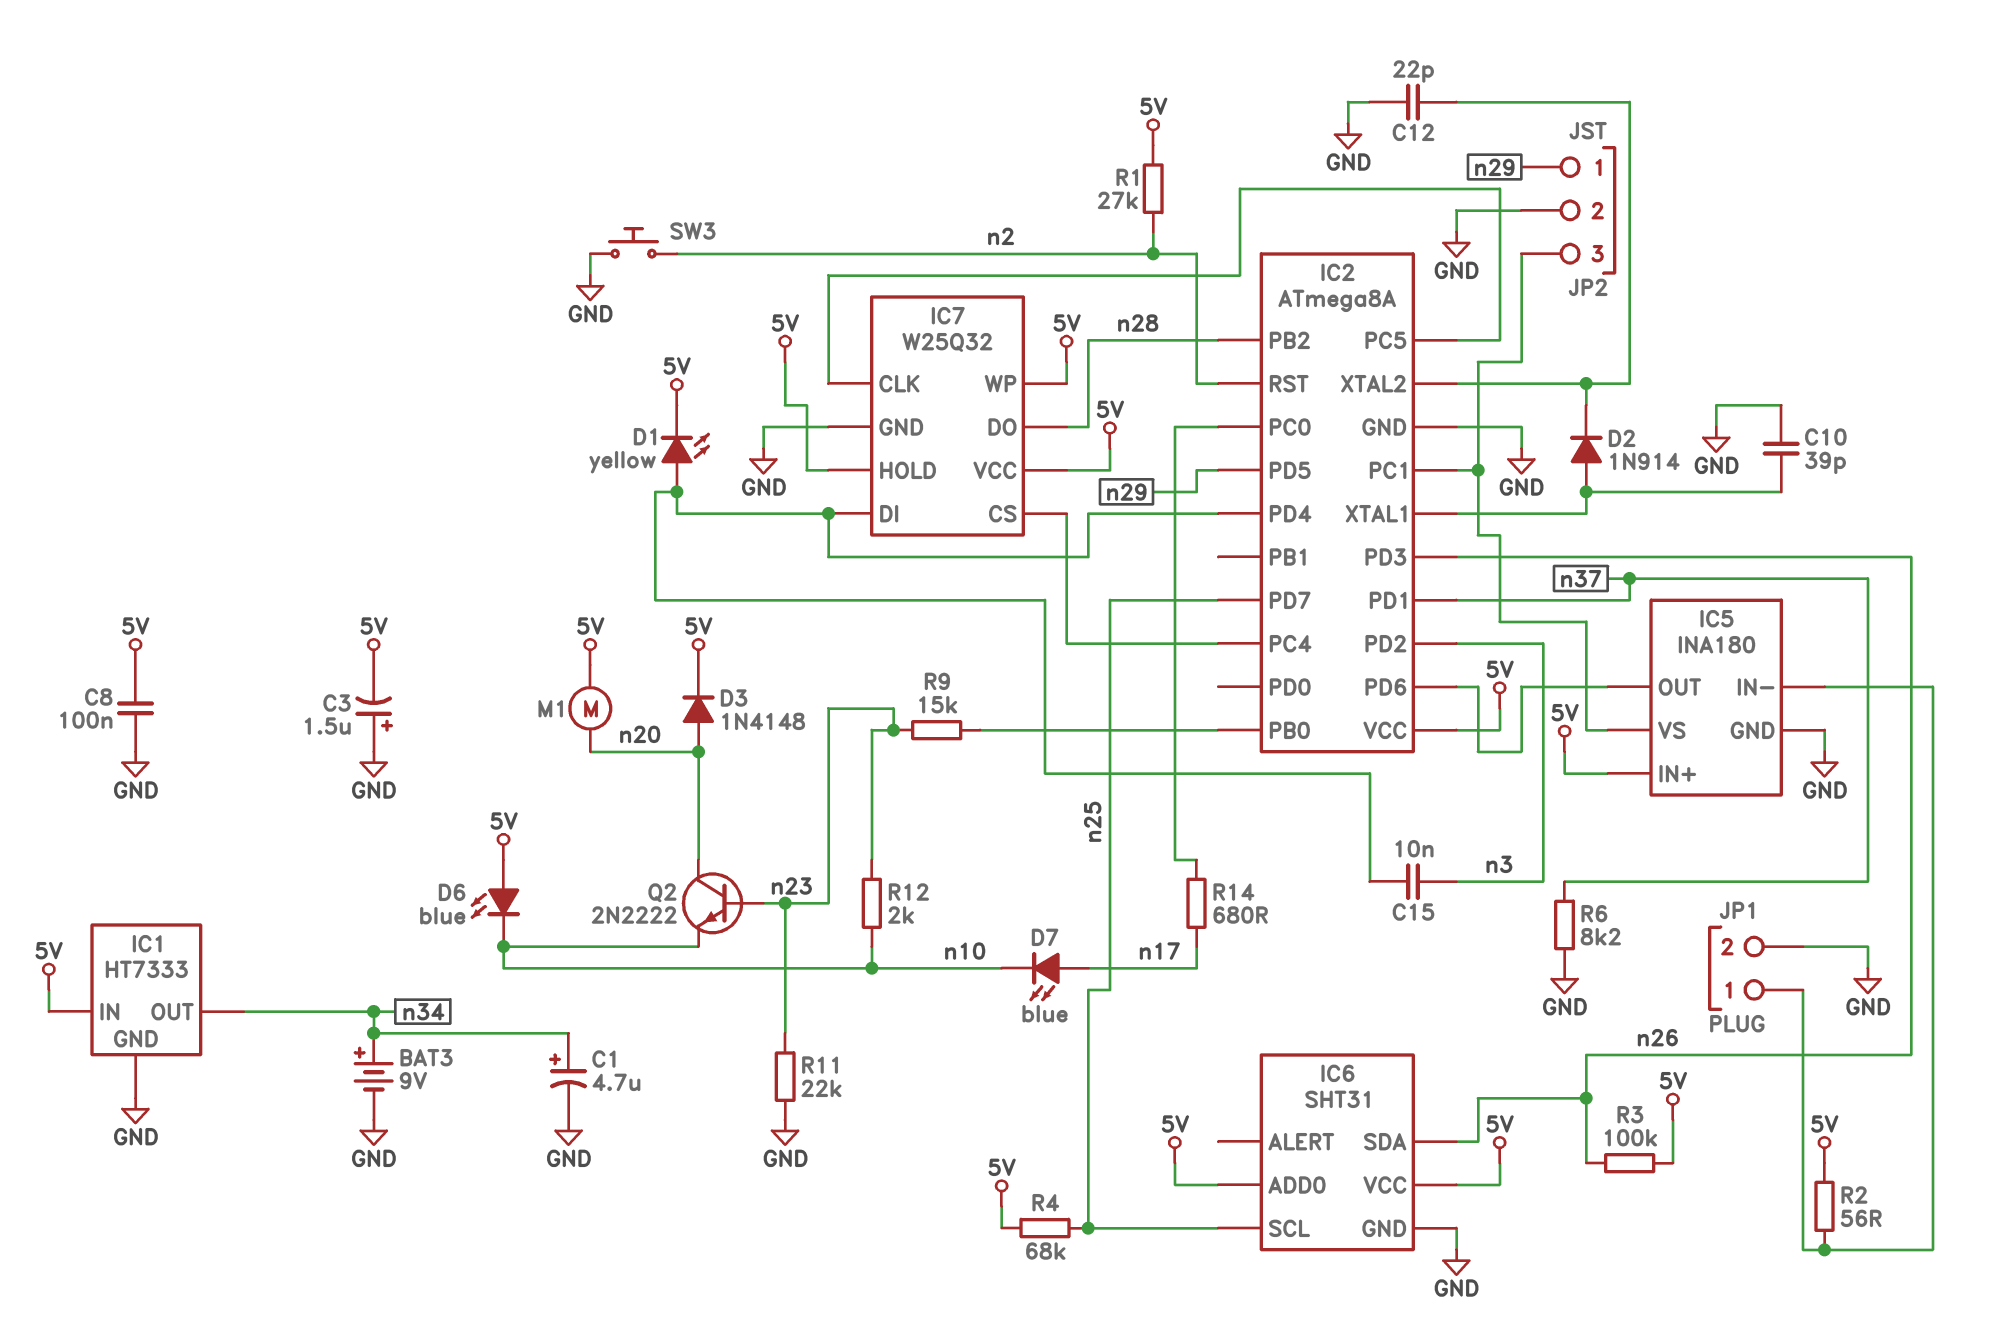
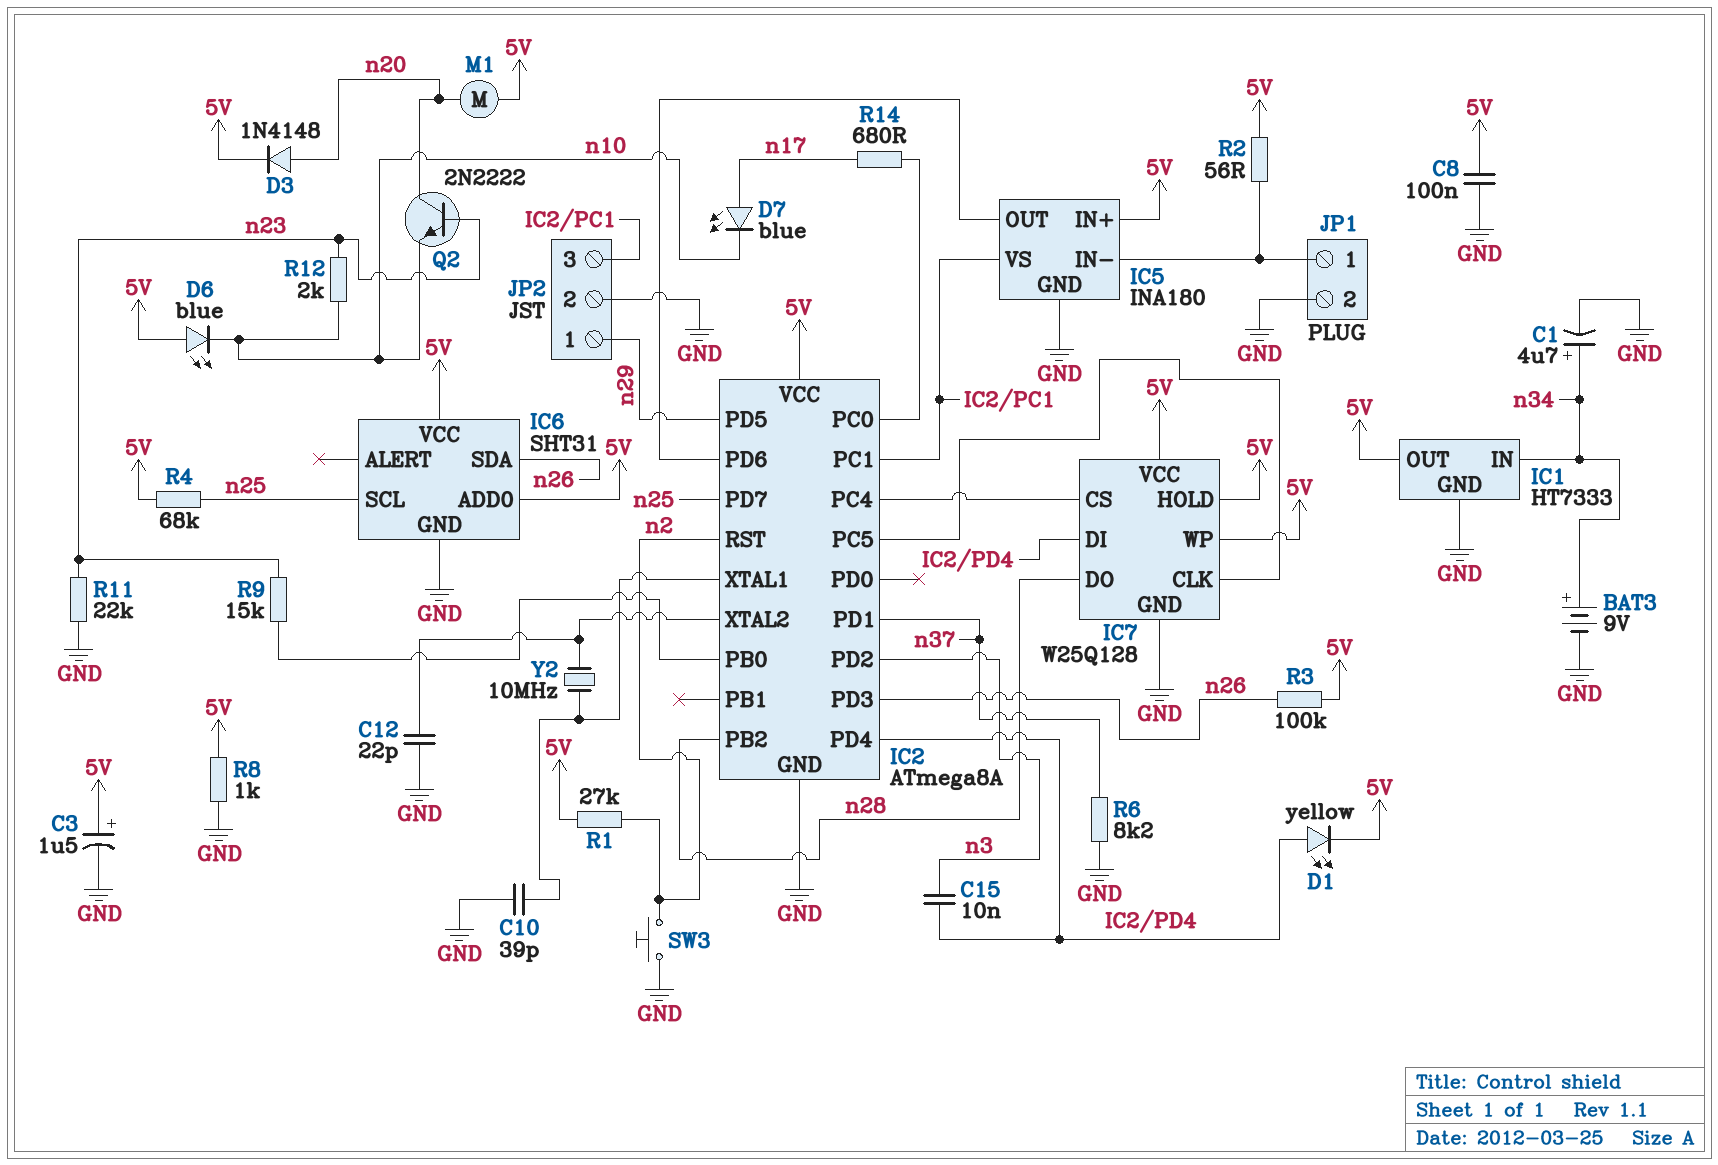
C3: 1.5uF (plus GND, minus 5V) -> 1.5uF (plus 5V, minus GND)
D2: diode 1N914 (A IC2/XTAL1, K IC2/XTAL2) -> none
IC1 pin IN: 5V -> n34
IC1 pin OUT: n34 -> 5V
IC7: W25Q32 -> W25Q128
R8: none -> 1k (5V, GND)
Y2: none -> 10MHz (IC2/XTAL1, IC2/XTAL2)

